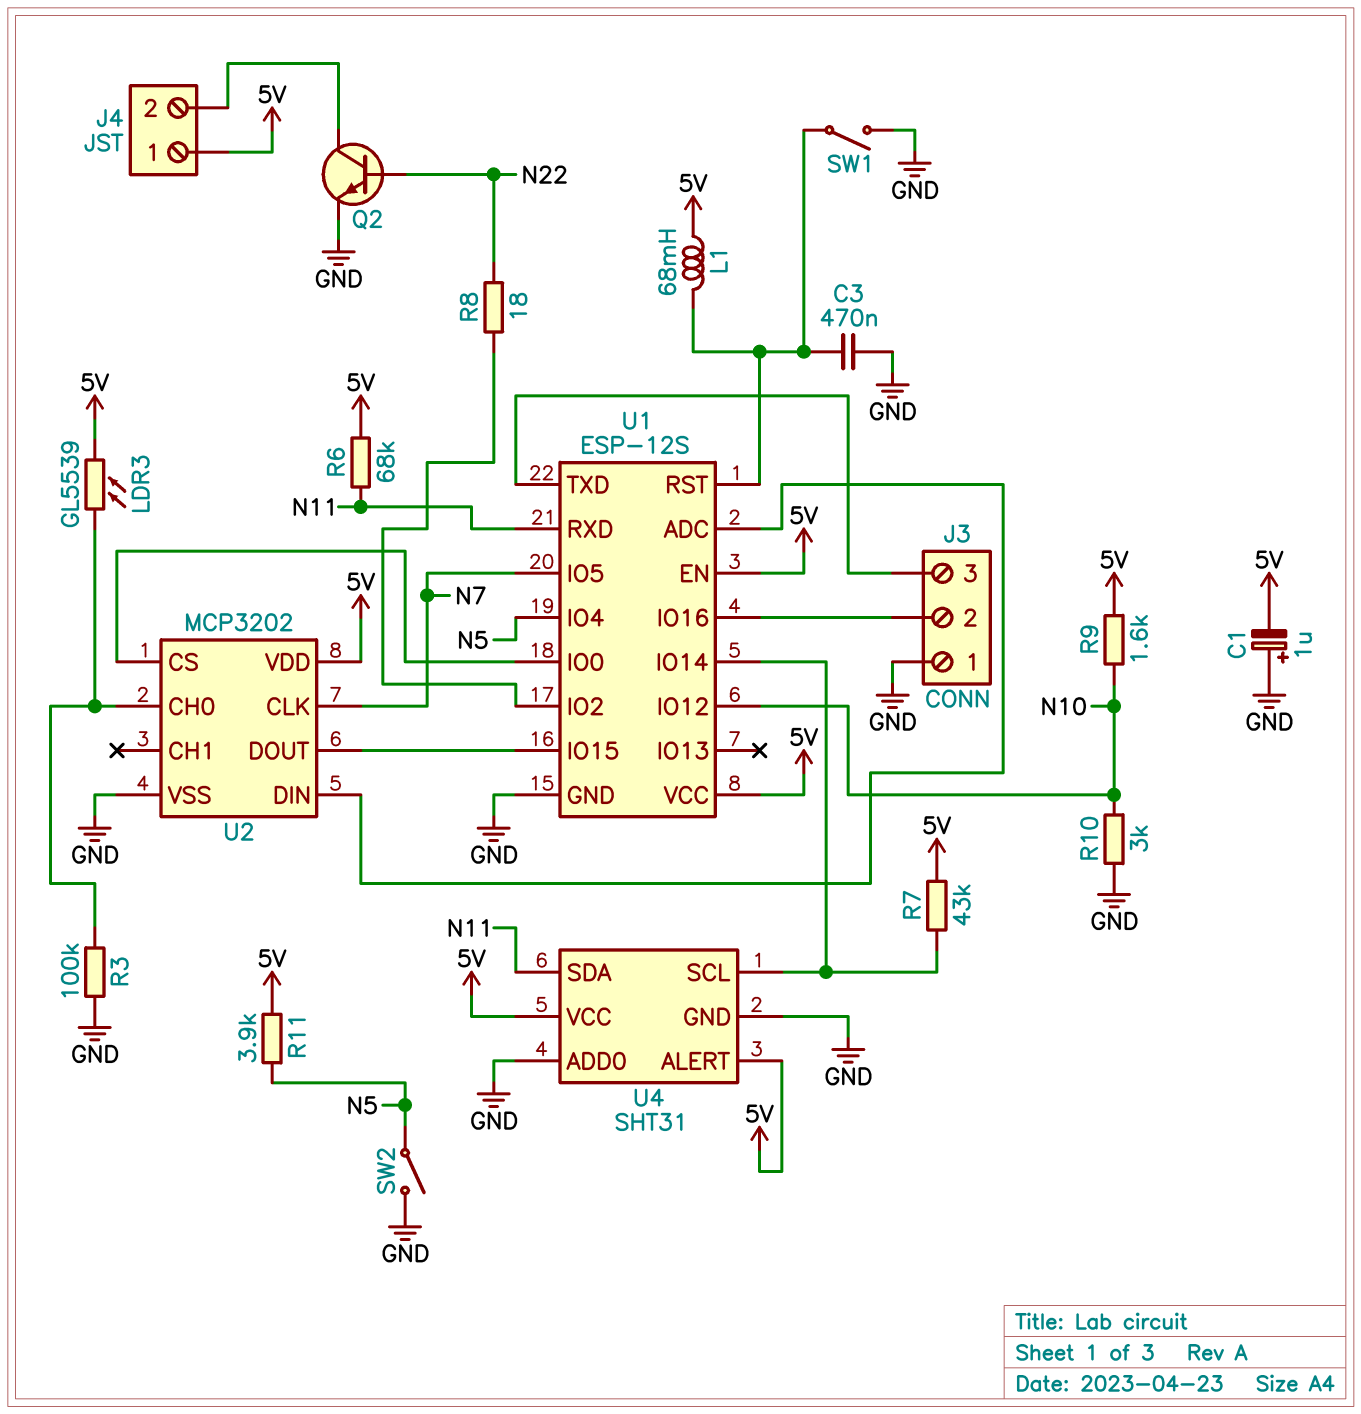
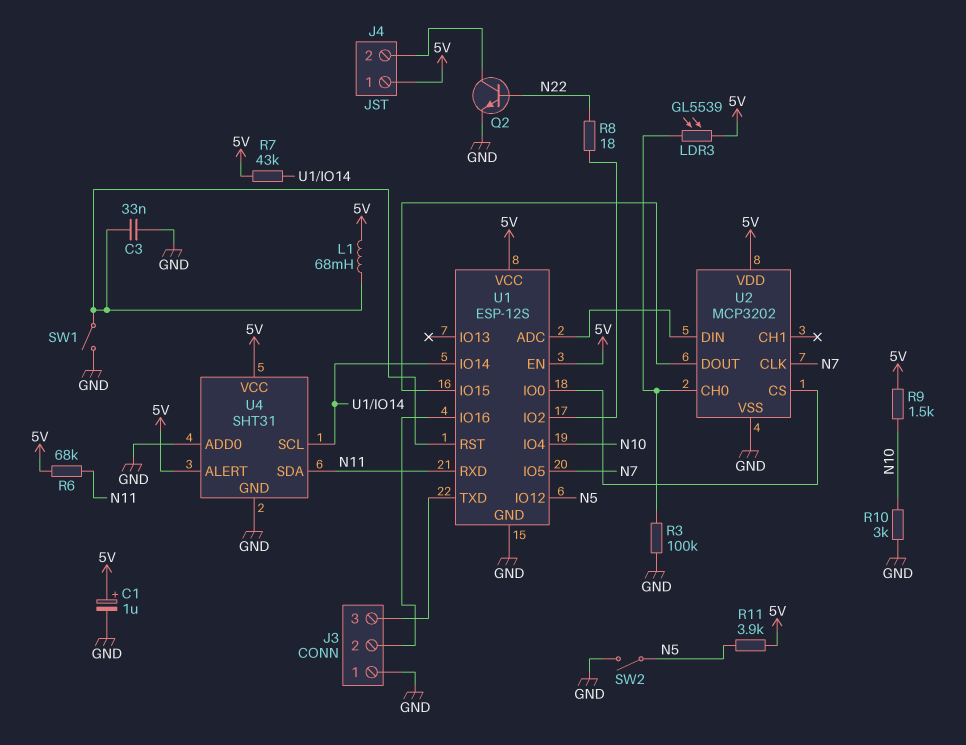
C1: 1uF (plus GND, minus 5V) -> 1uF (plus 5V, minus GND)
C3: 470nF (GND, U1/RST) -> 33nF (GND, U1/RST)
R9: 1.6k (5V, N10) -> 1.5k (5V, N10)
U1 pin IO4: N5 -> N10
U1 pin IO12: N10 -> N5

